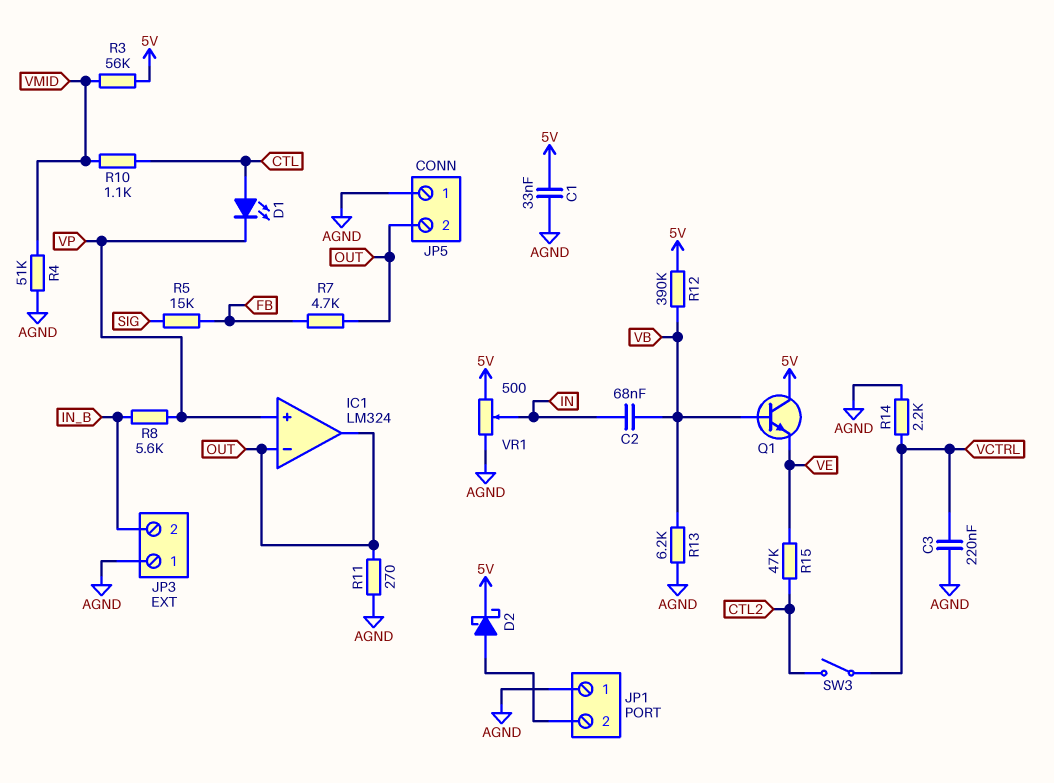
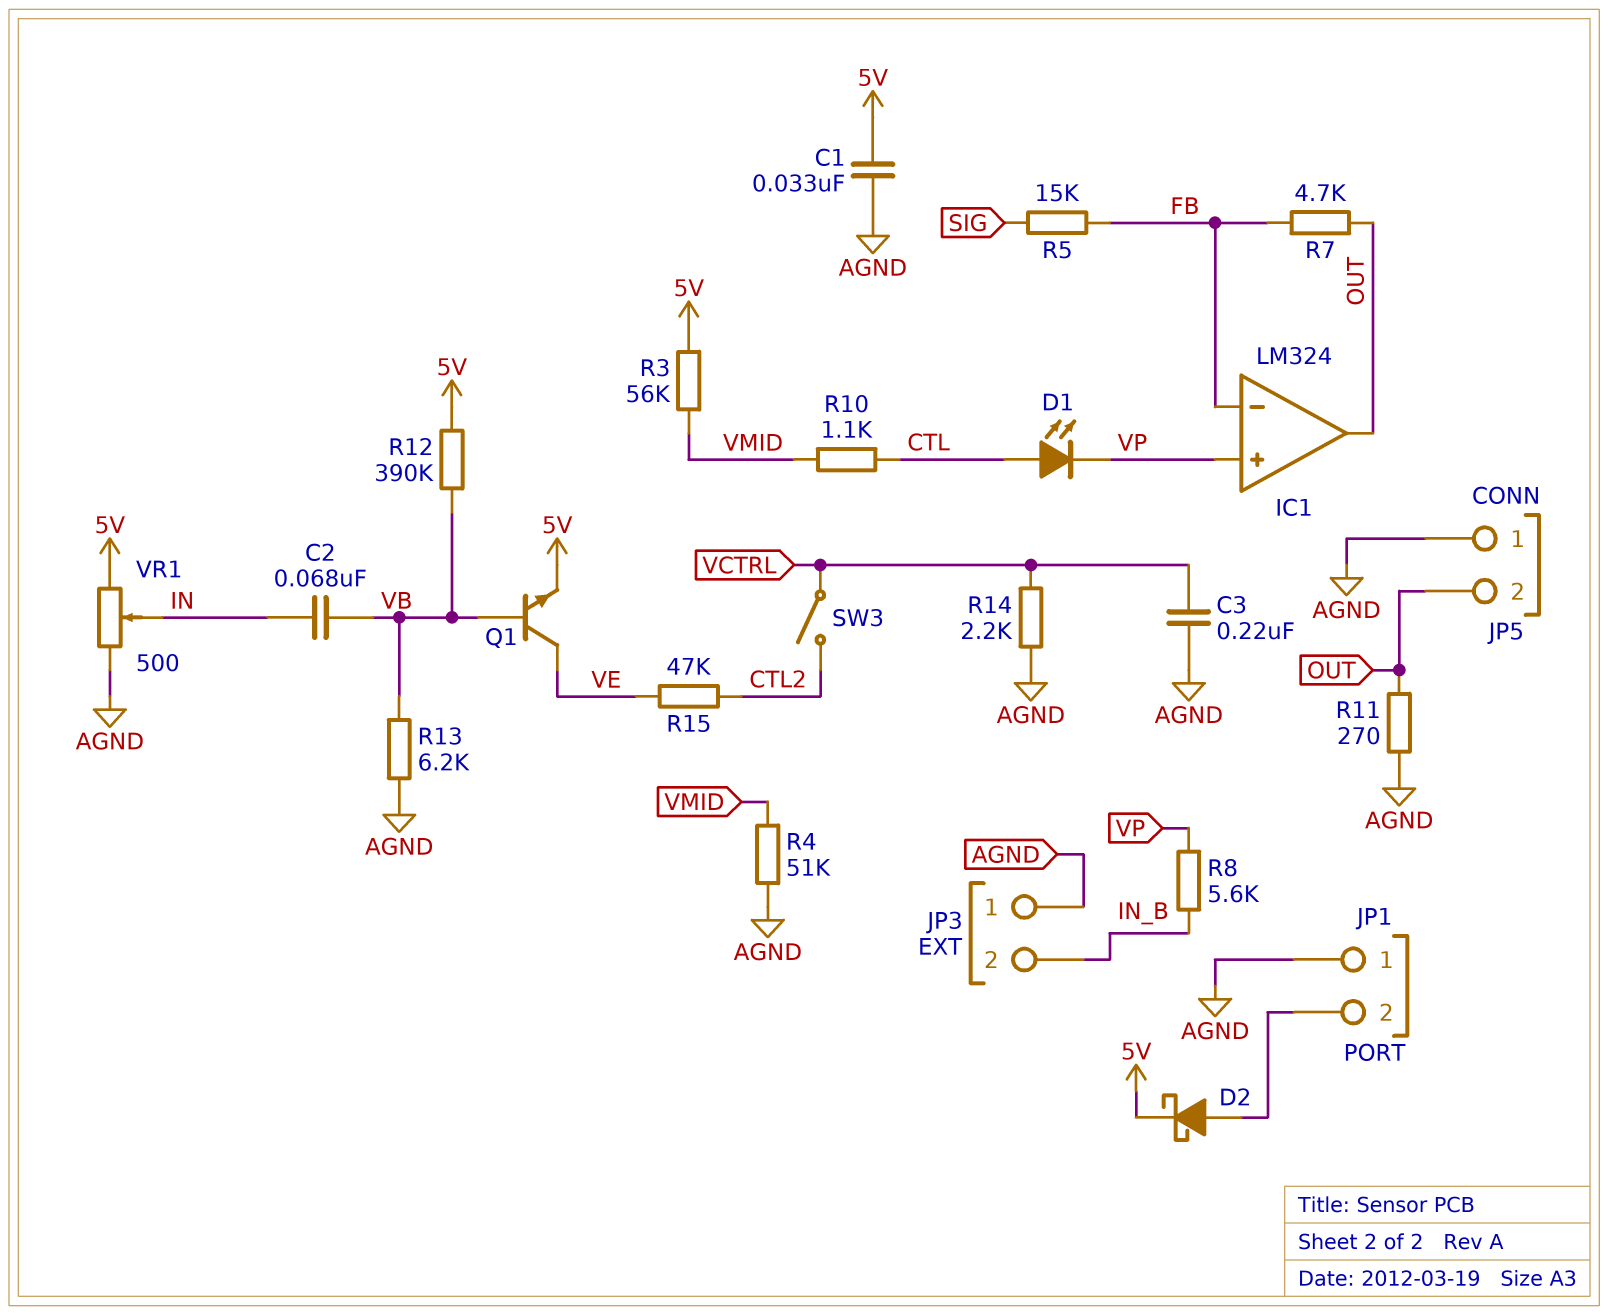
IC1 pin in-: OUT -> FB
Q1: NPN (B VB, C 5V, E VE) -> NPN (B VB, C VE, E 5V)

